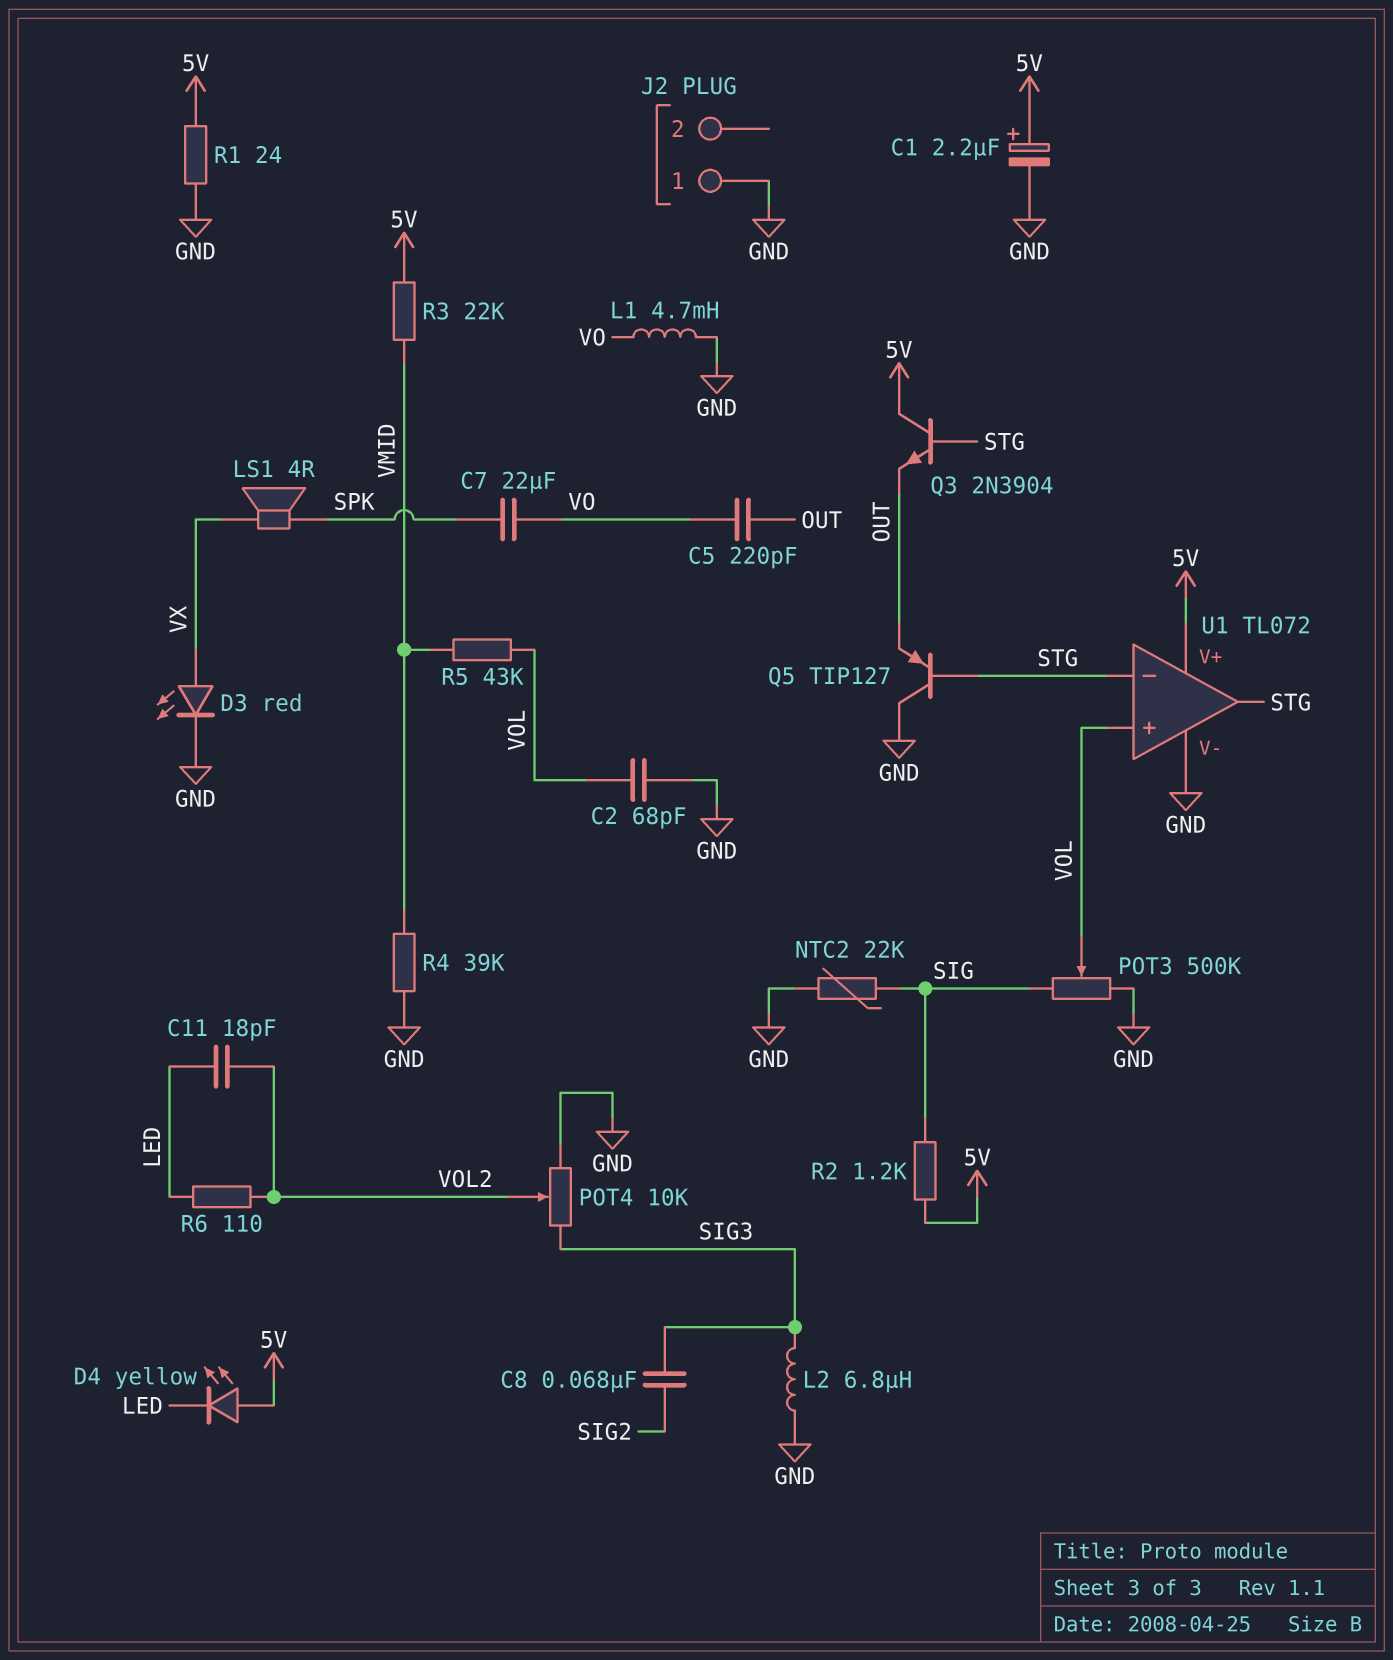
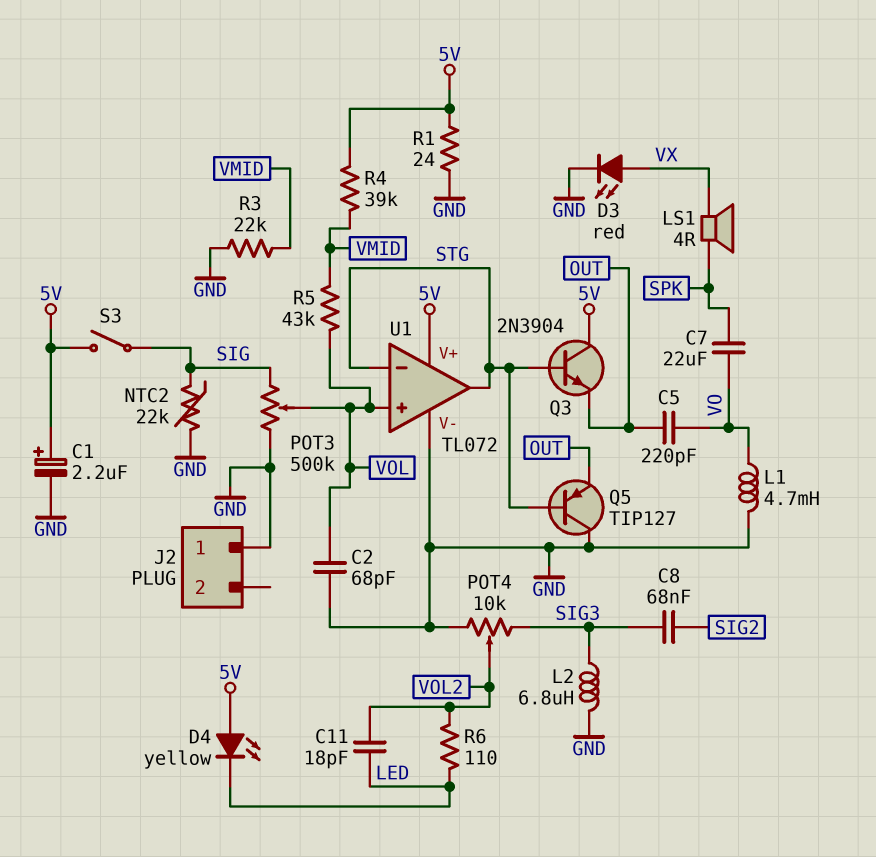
R2: 1.2k (5V, SIG) -> none
R3: 22k (5V, VMID) -> 22k (GND, VMID)
R4: 39k (GND, VMID) -> 39k (5V, VMID)
S3: none -> switch (5V, SIG)

